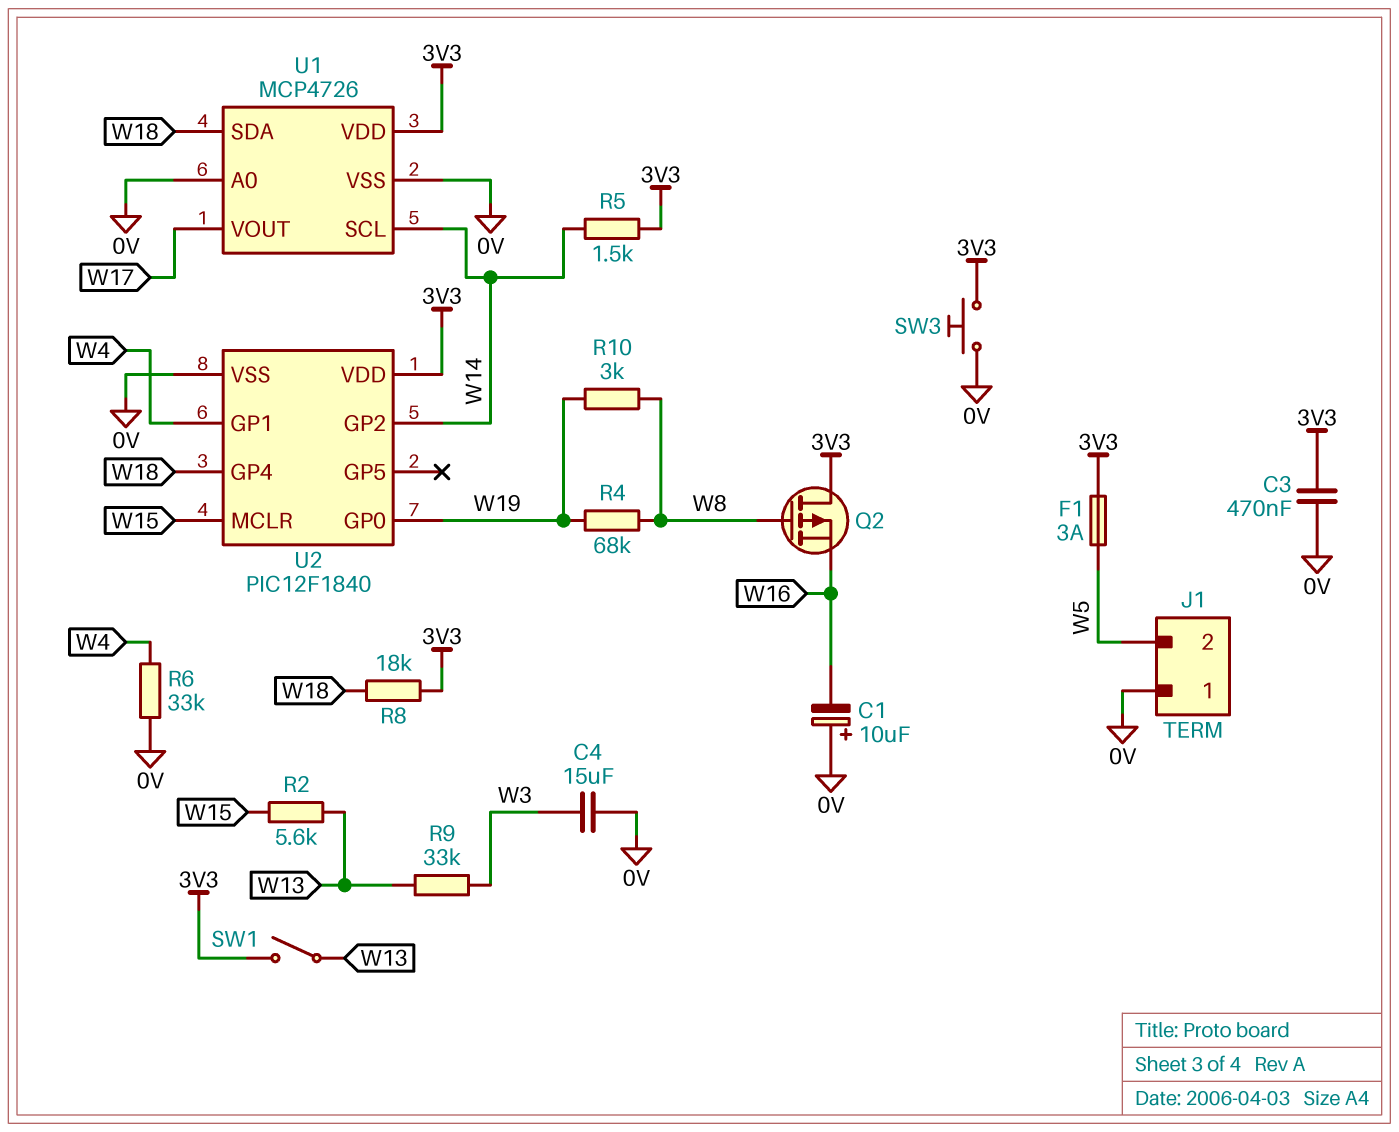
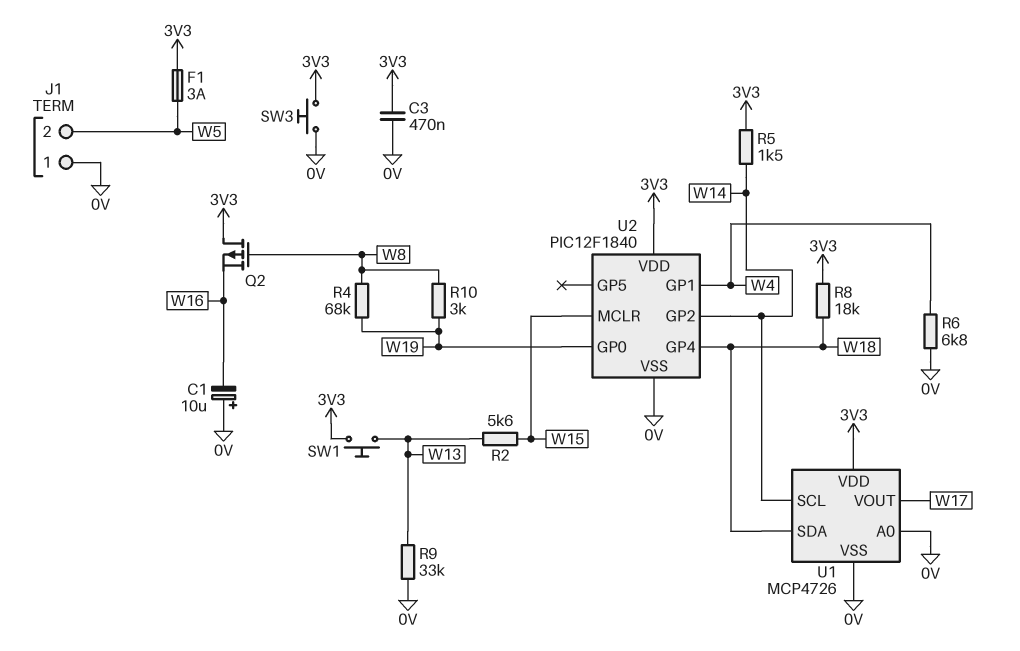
C4: 15uF (0V, W3) -> none
R6: 33k (0V, W4) -> 6.8k (0V, W4)
R9: 33k (W3, W13) -> 33k (0V, W13)
SW1: switch (3V3, W13) -> button (3V3, W13)

